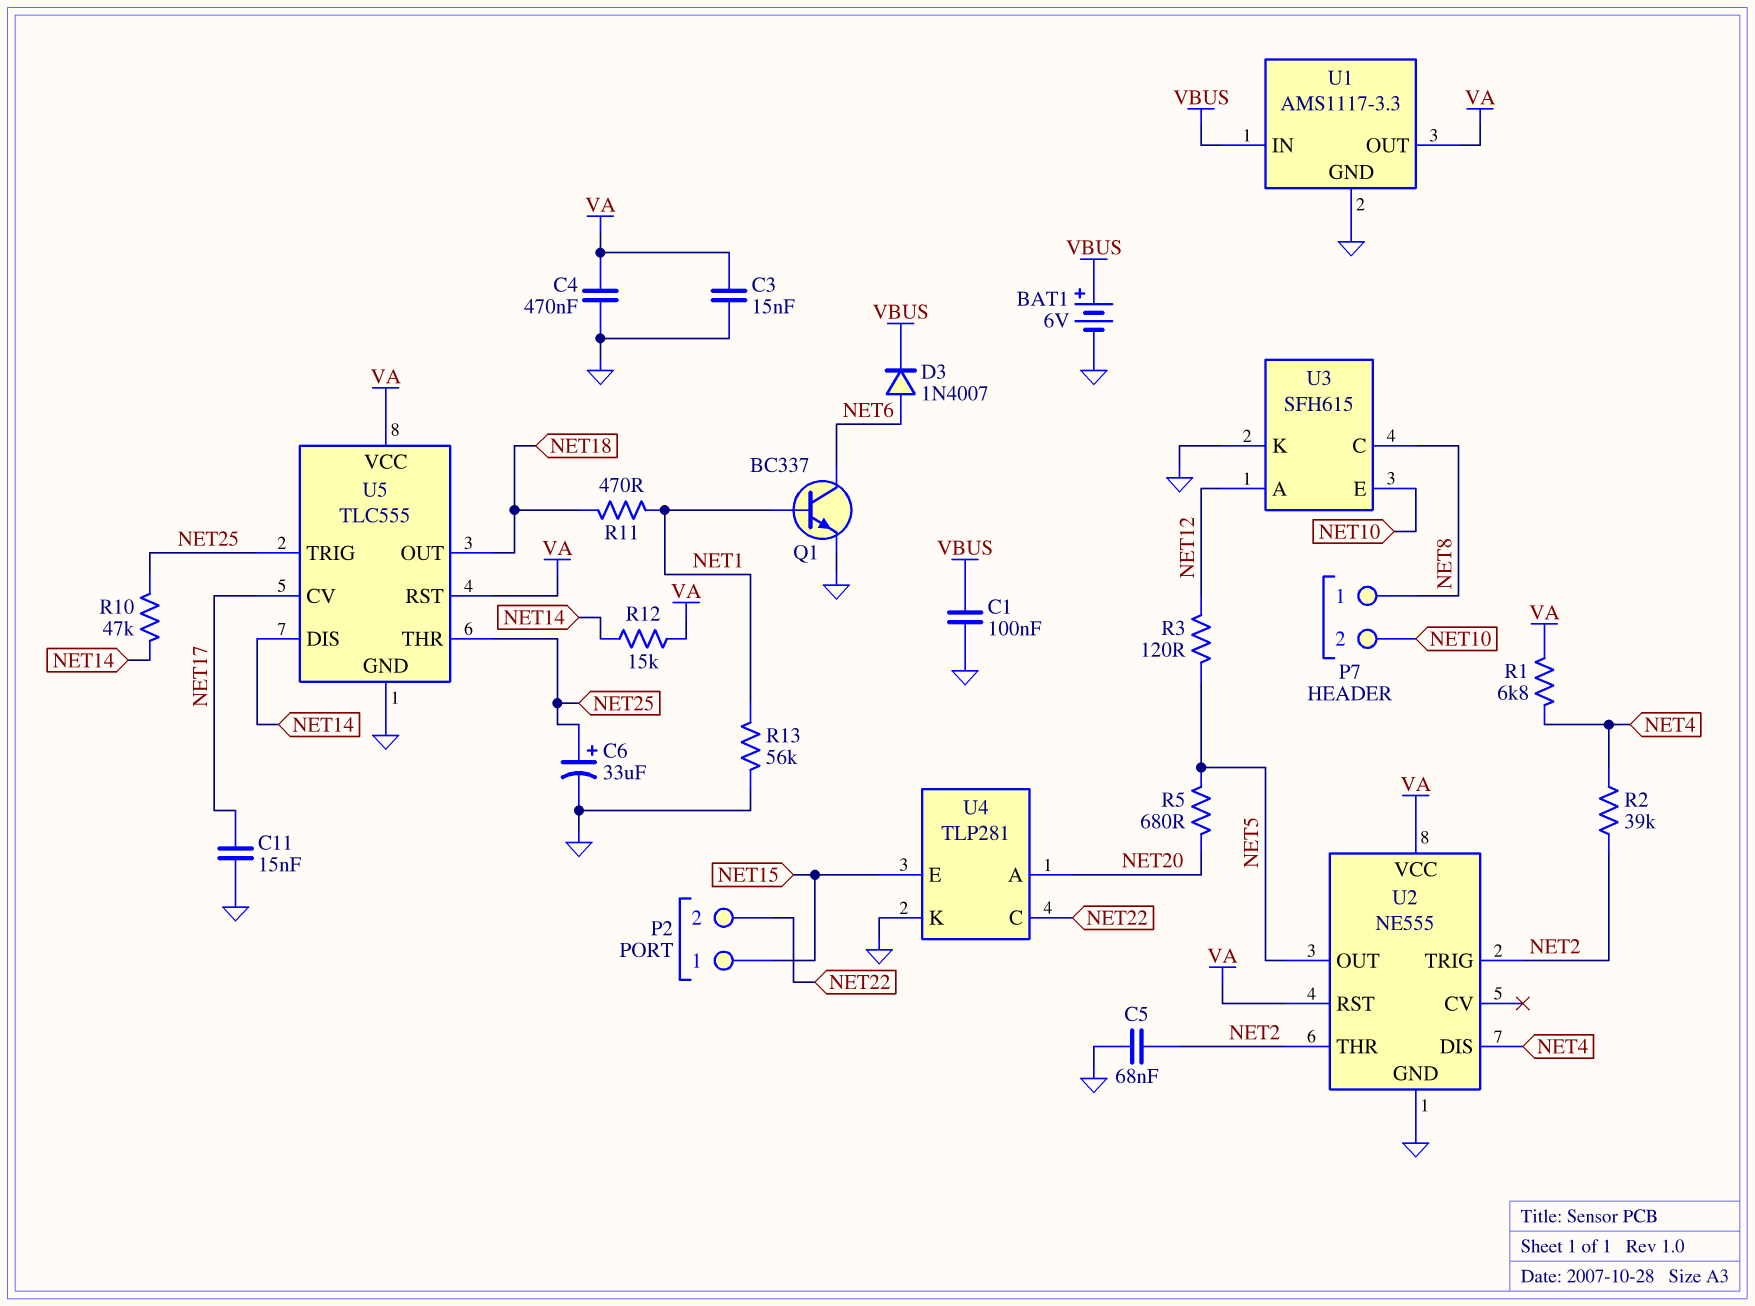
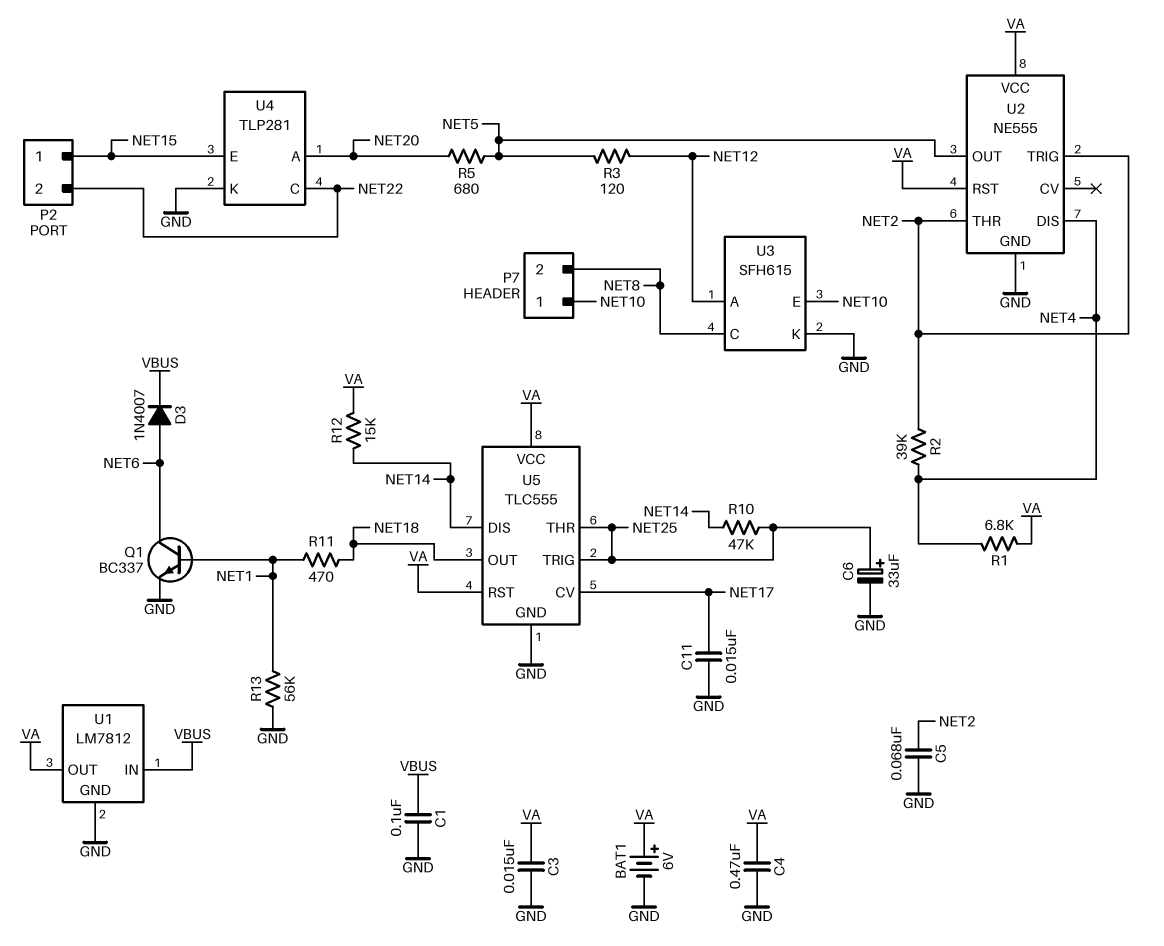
BAT1: 6V (plus VBUS, minus GND) -> 6V (plus VA, minus GND)
P7 pin 1: NET8 -> NET10
P7 pin 2: NET10 -> NET8
U1: AMS1117-3.3 -> LM7812

